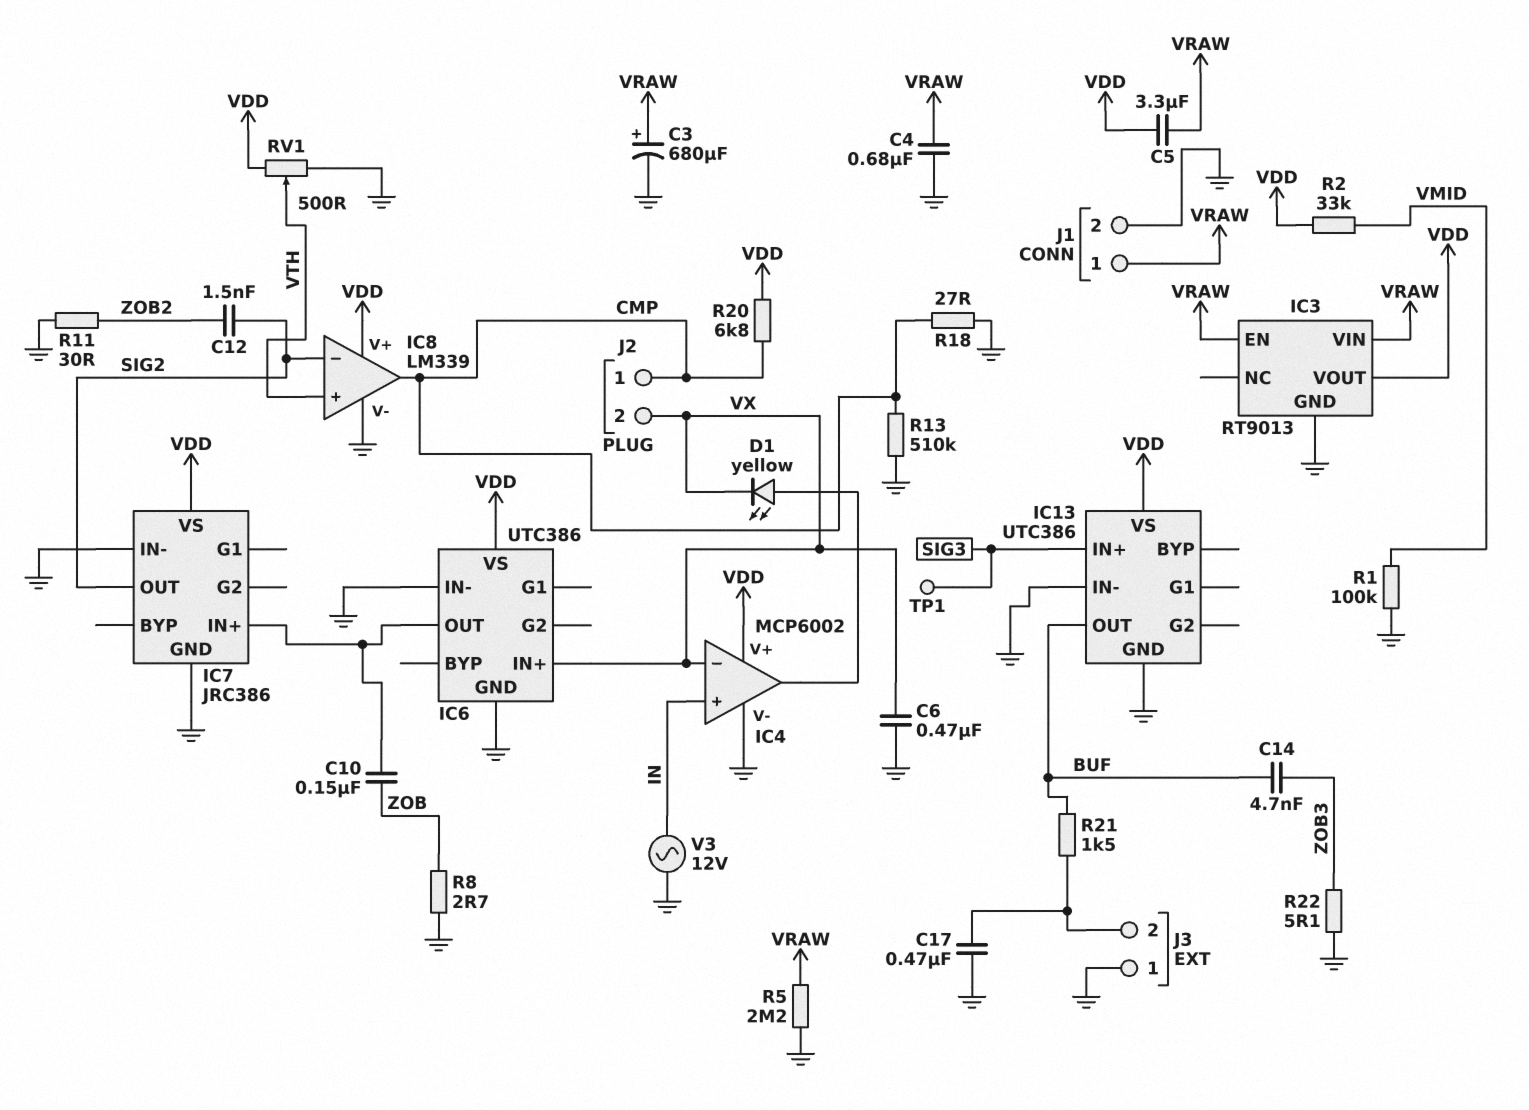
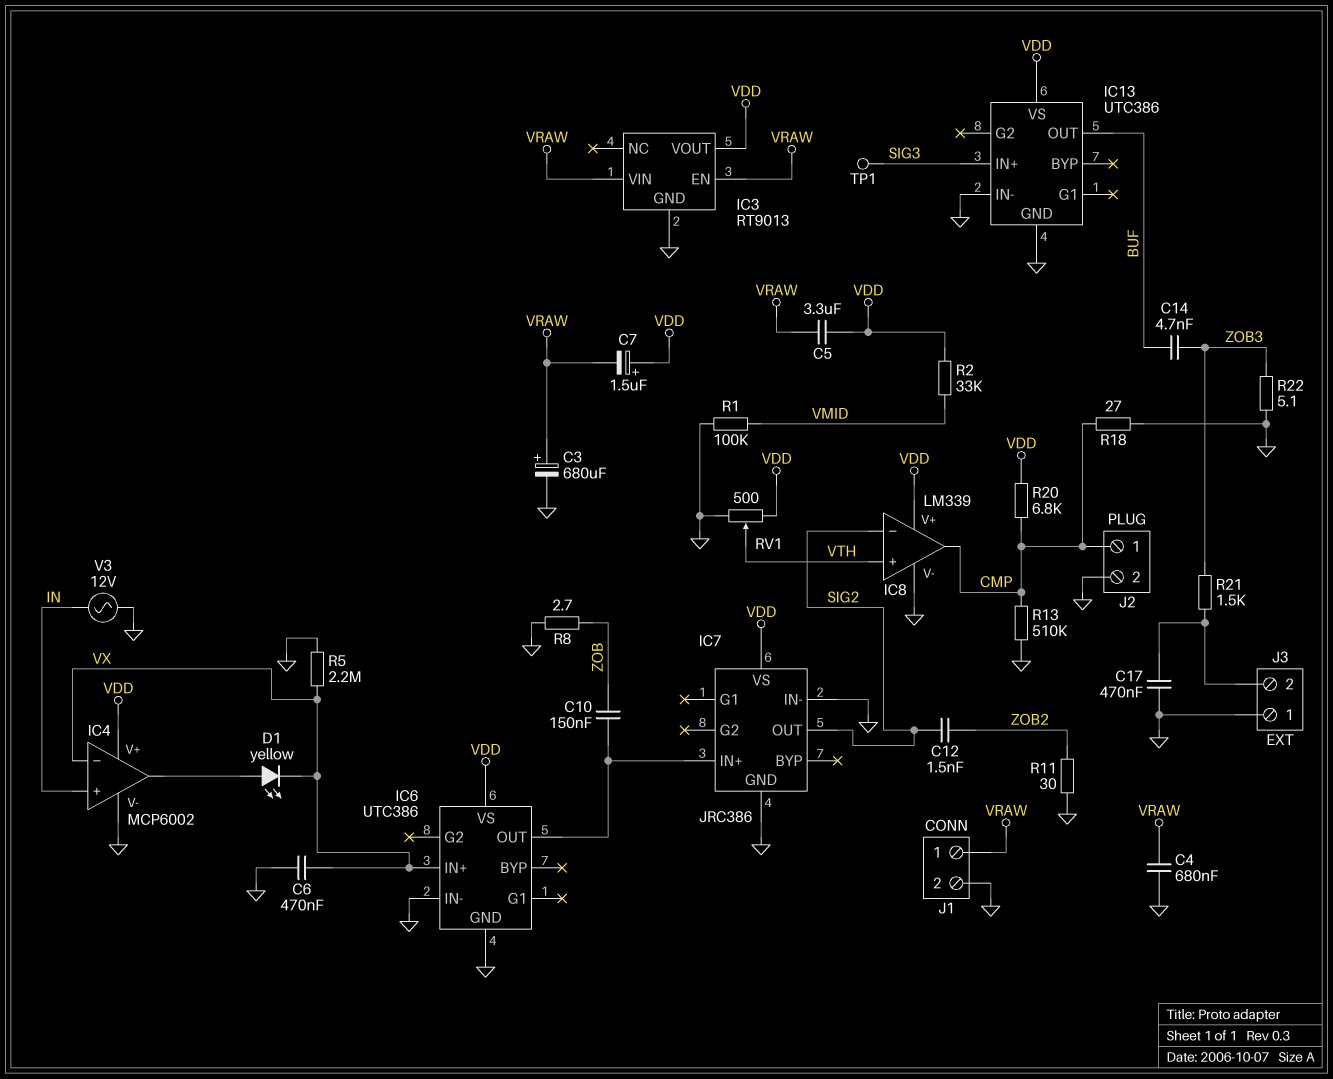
C7: none -> 1.5uF (plus VDD, minus VRAW)
J2 pin 2: VX -> GND
R5: 2.2M (GND, VRAW) -> 2.2M (GND, VX)
R21: 1.5k (BUF, J3/2) -> 1.5k (J3/2, ZOB3)

